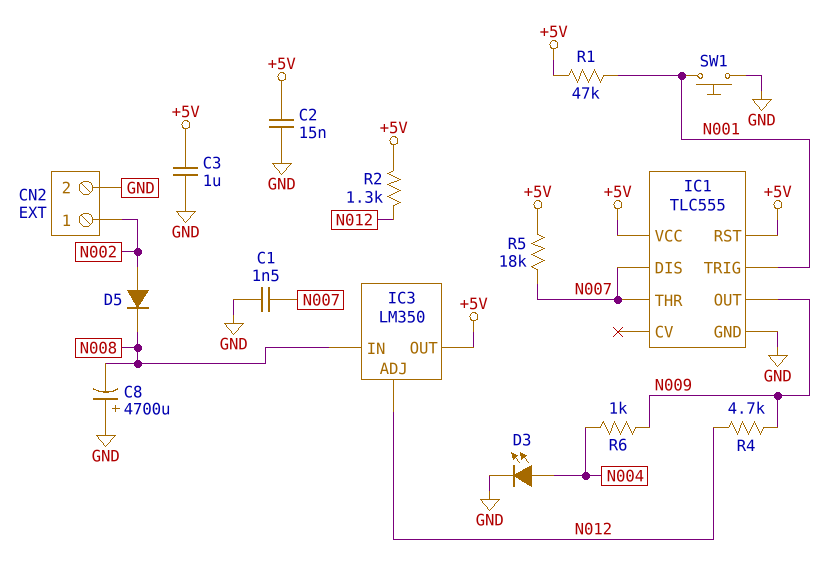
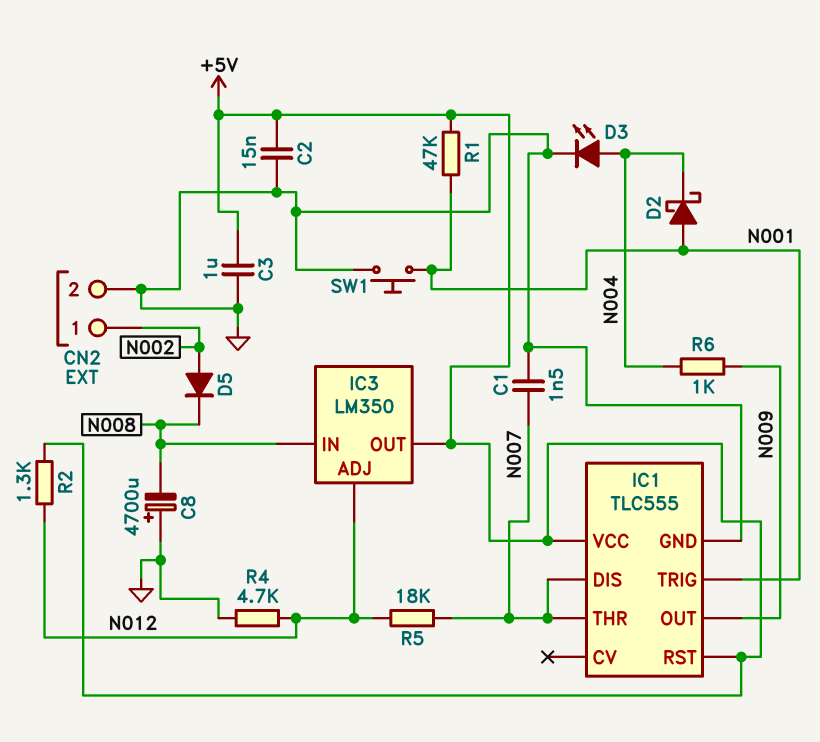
D2: none -> schottky (A N001, K N004)
R4: 4.7k (N009, N012) -> 4.7k (GND, N012)
R5: 18k (+5V, N007) -> 18k (N007, N012)

